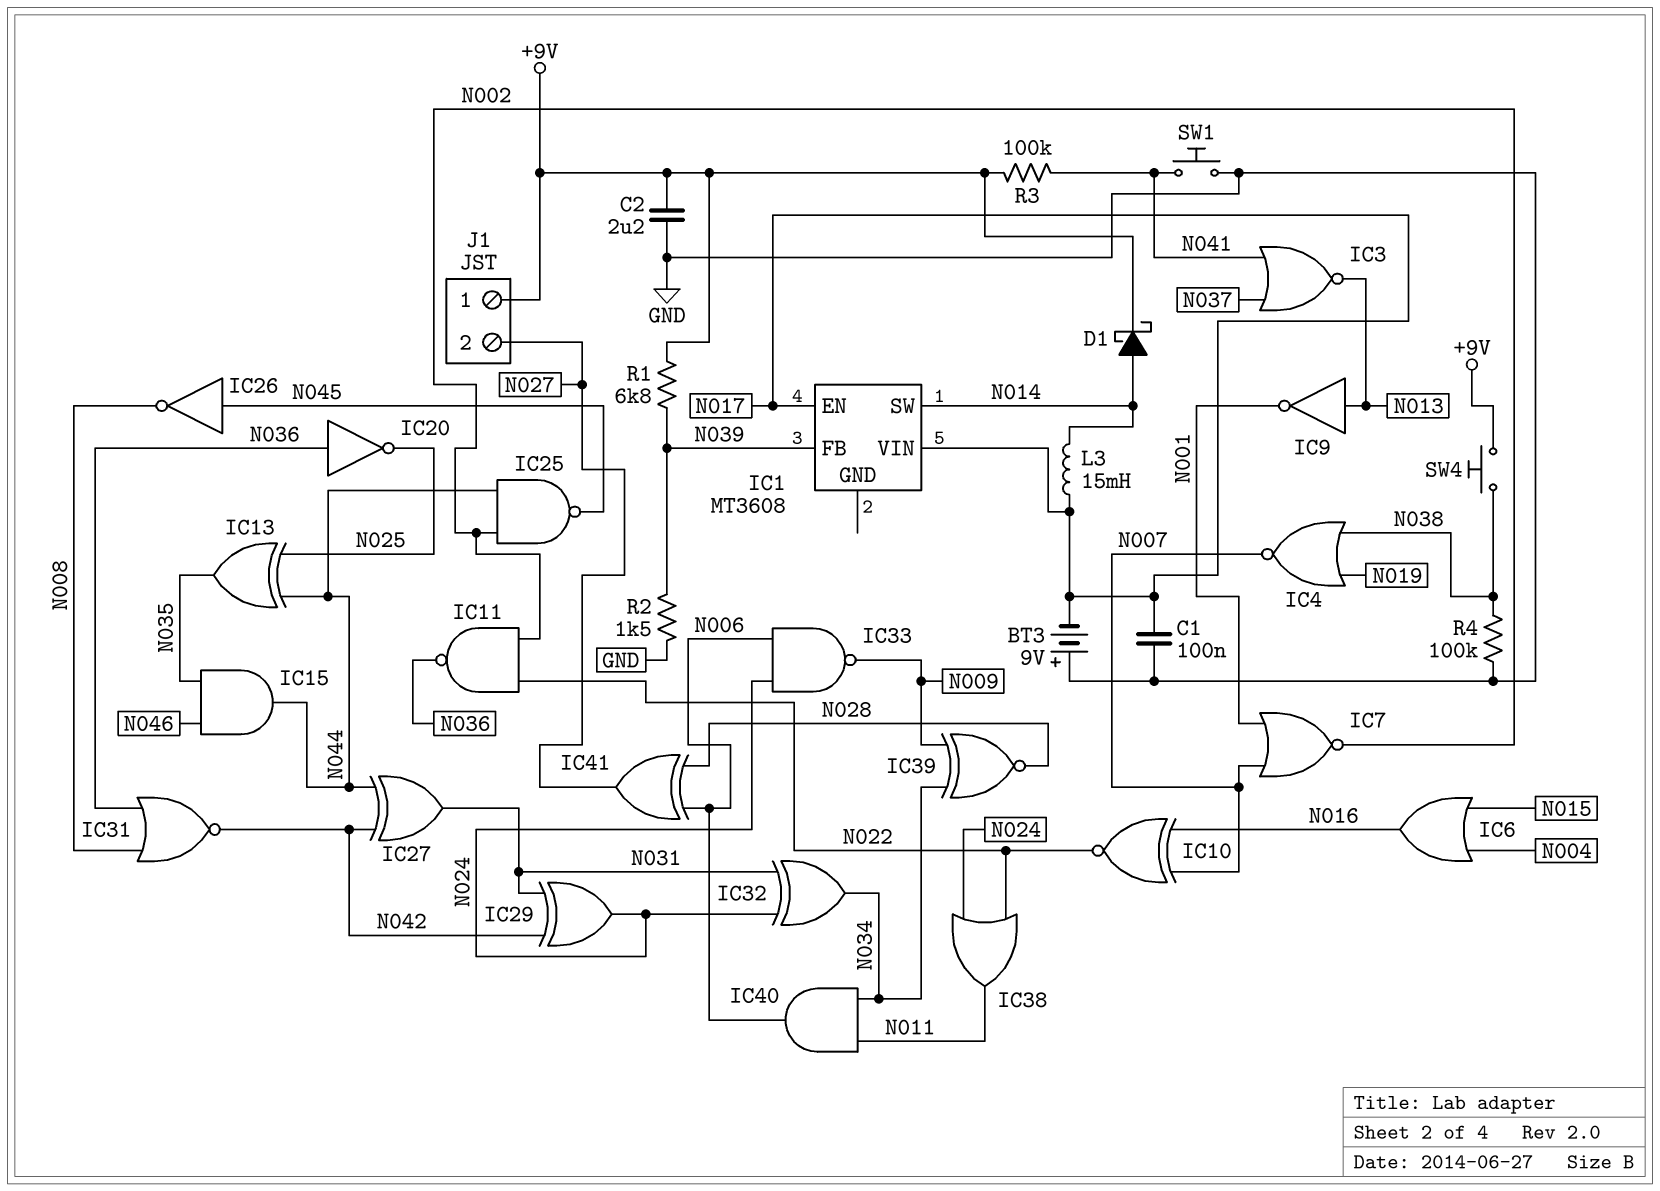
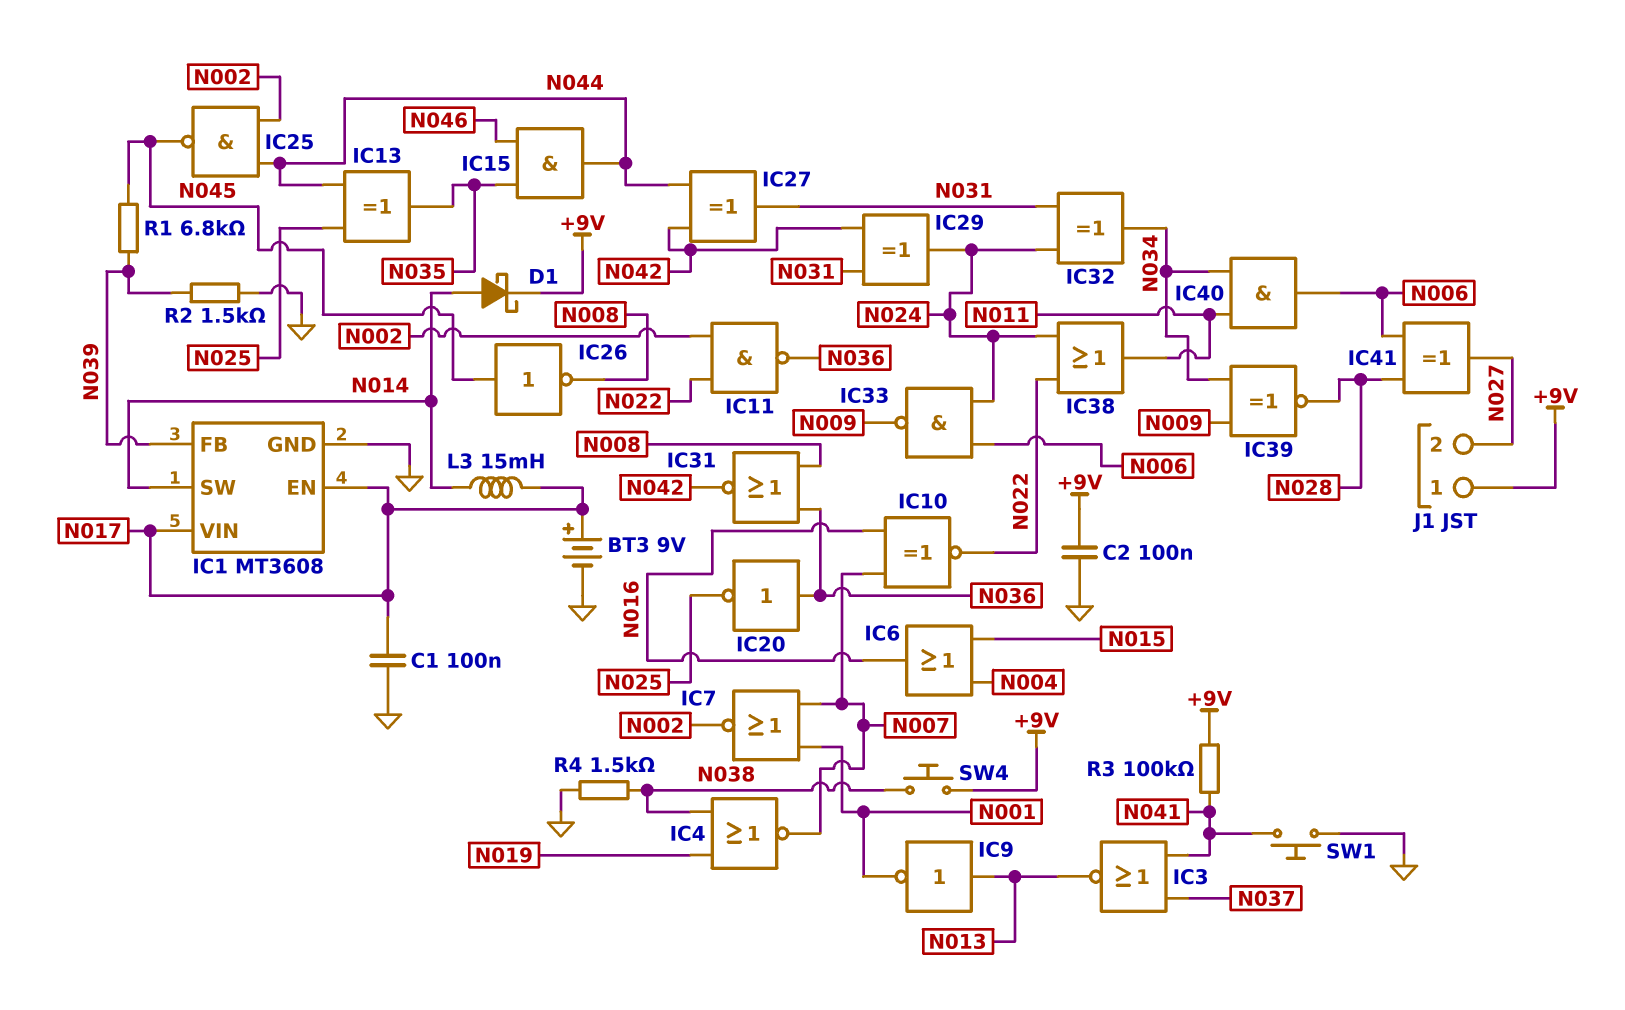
BT3: 9V (plus GND, minus N017) -> 9V (plus N017, minus GND)
C2: 2.2uF (+9V, GND) -> 100nF (+9V, GND)
IC1 pin GND: none -> GND
R1: 6.8k (+9V, N039) -> 6.8k (N039, N045)
R4: 100k (GND, N038) -> 1.5k (GND, N038)

